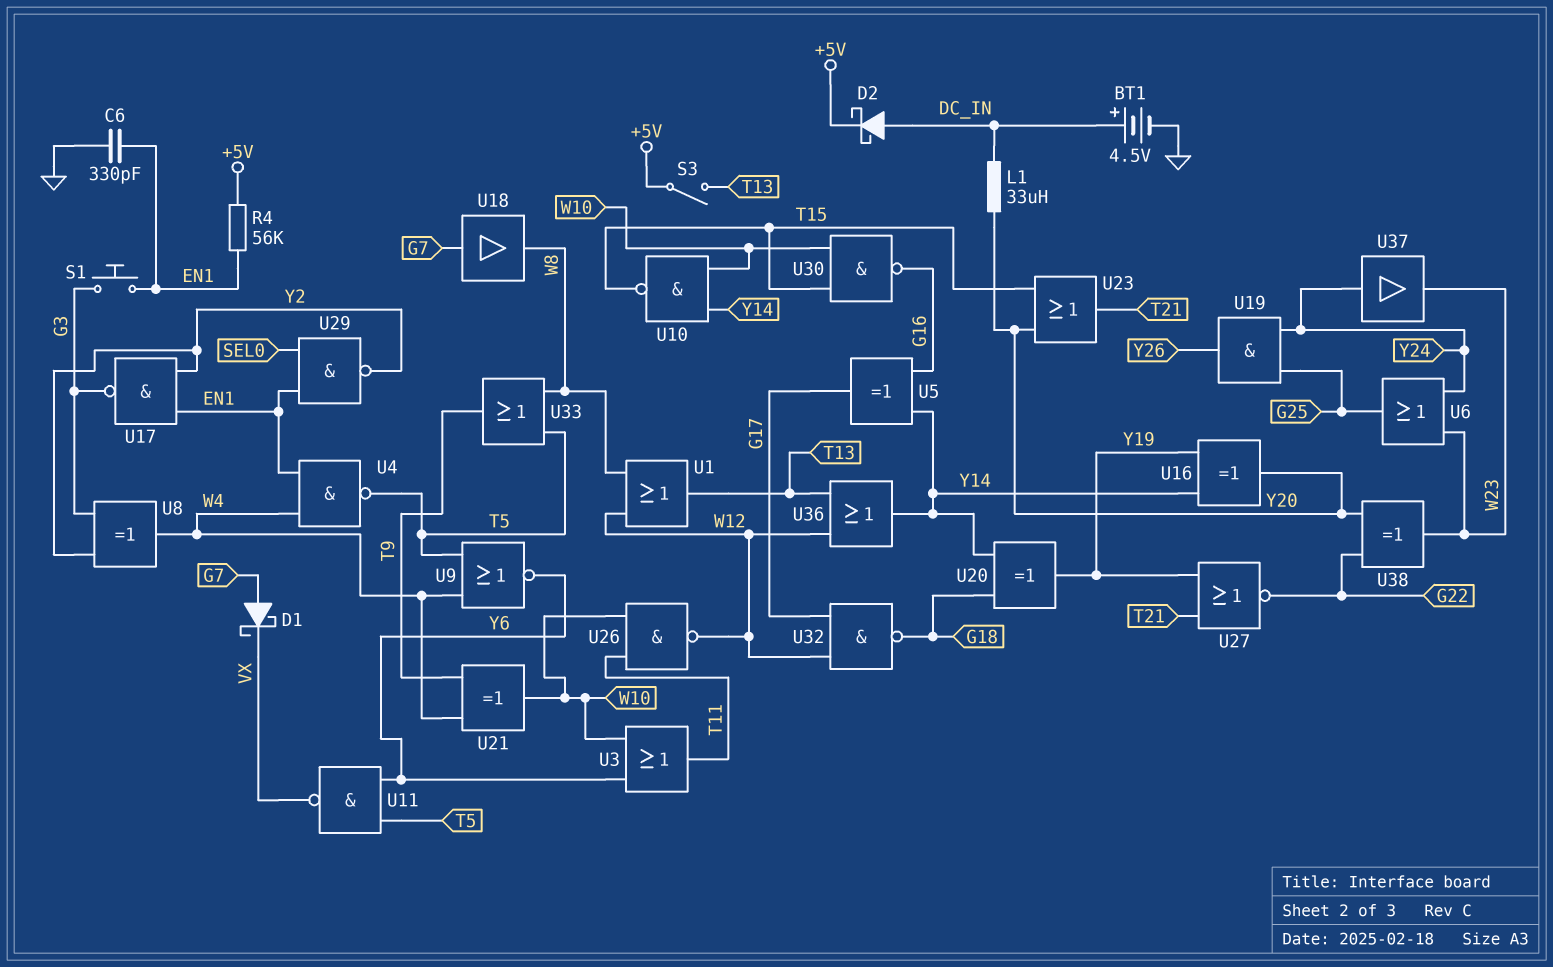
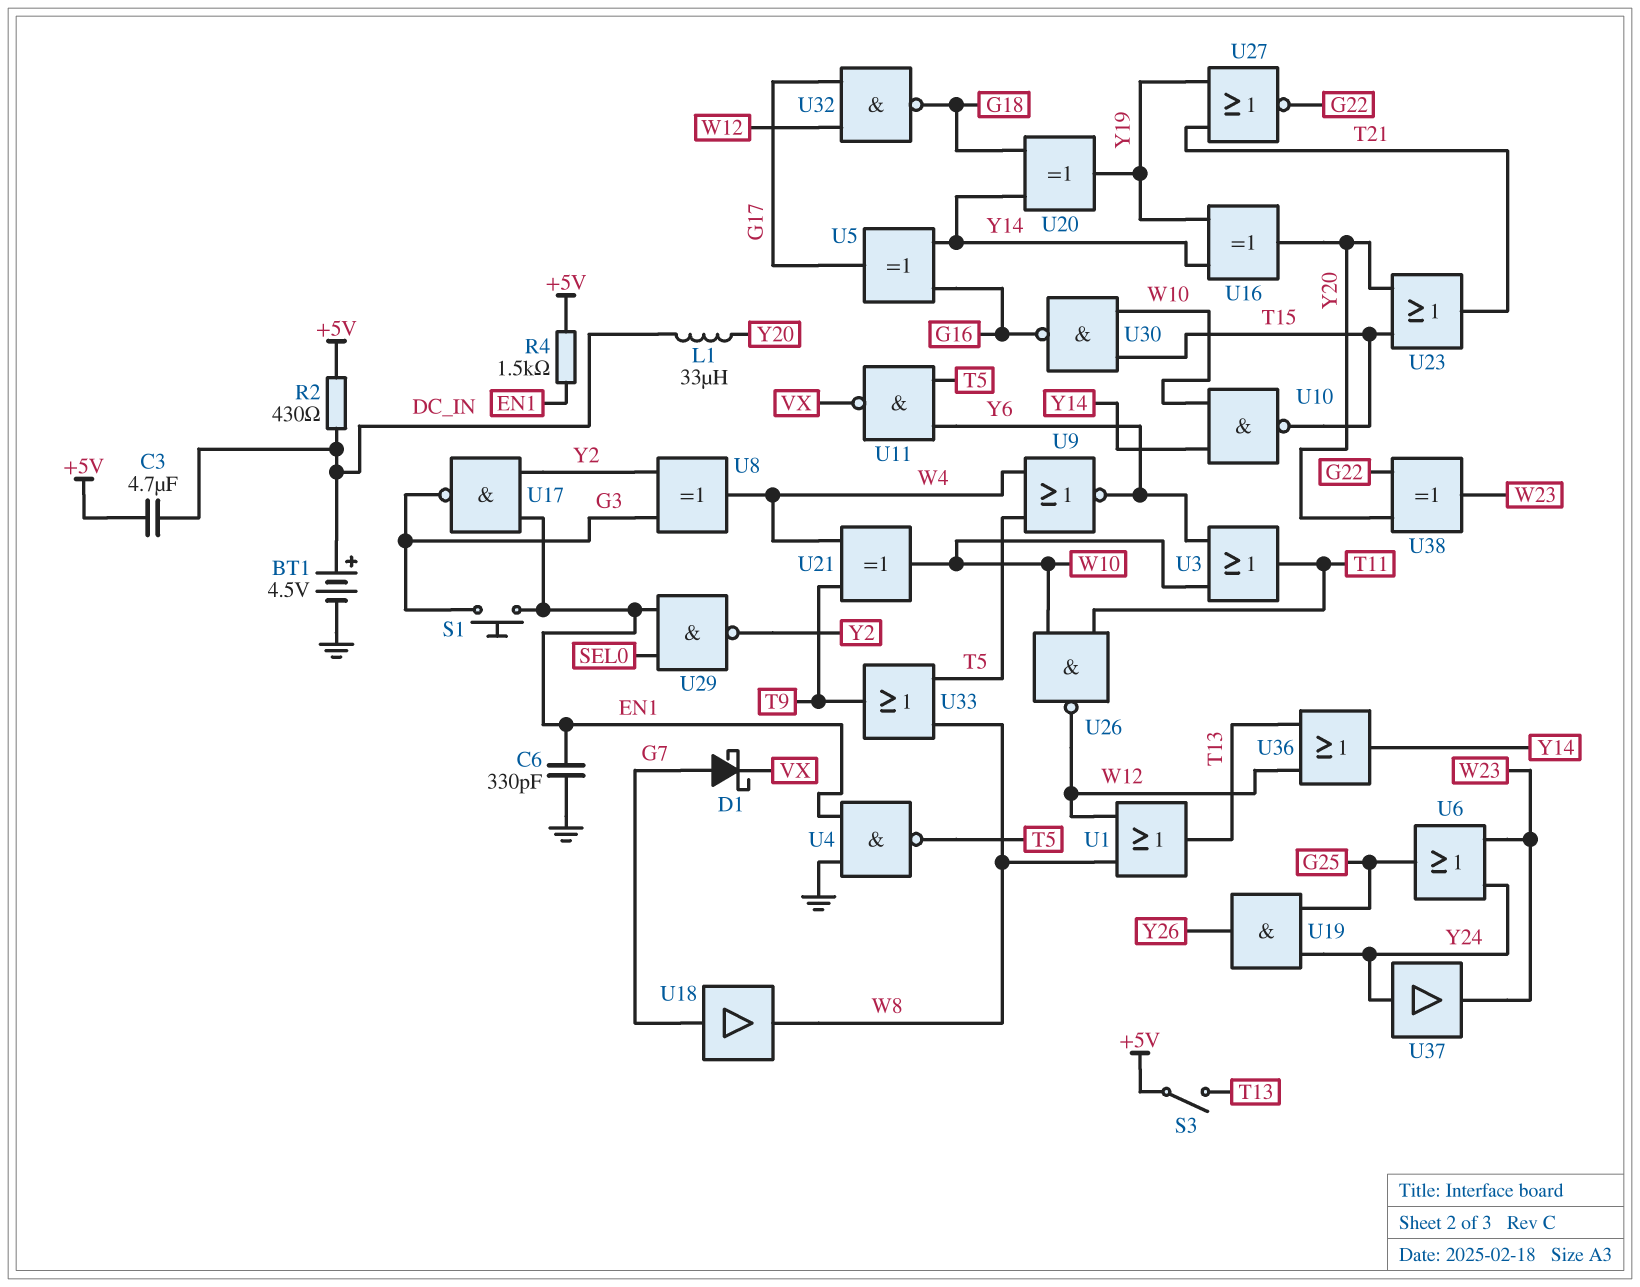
C3: none -> 4.7uF (+5V, DC_IN)
D2: schottky (A DC_IN, K +5V) -> none
R2: none -> 430 (+5V, DC_IN)
R4: 56k (+5V, EN1) -> 1.5k (+5V, EN1)
U4: NAND (in EN1, in W4, out T5) -> NAND (in EN1, in GND, out T5)

